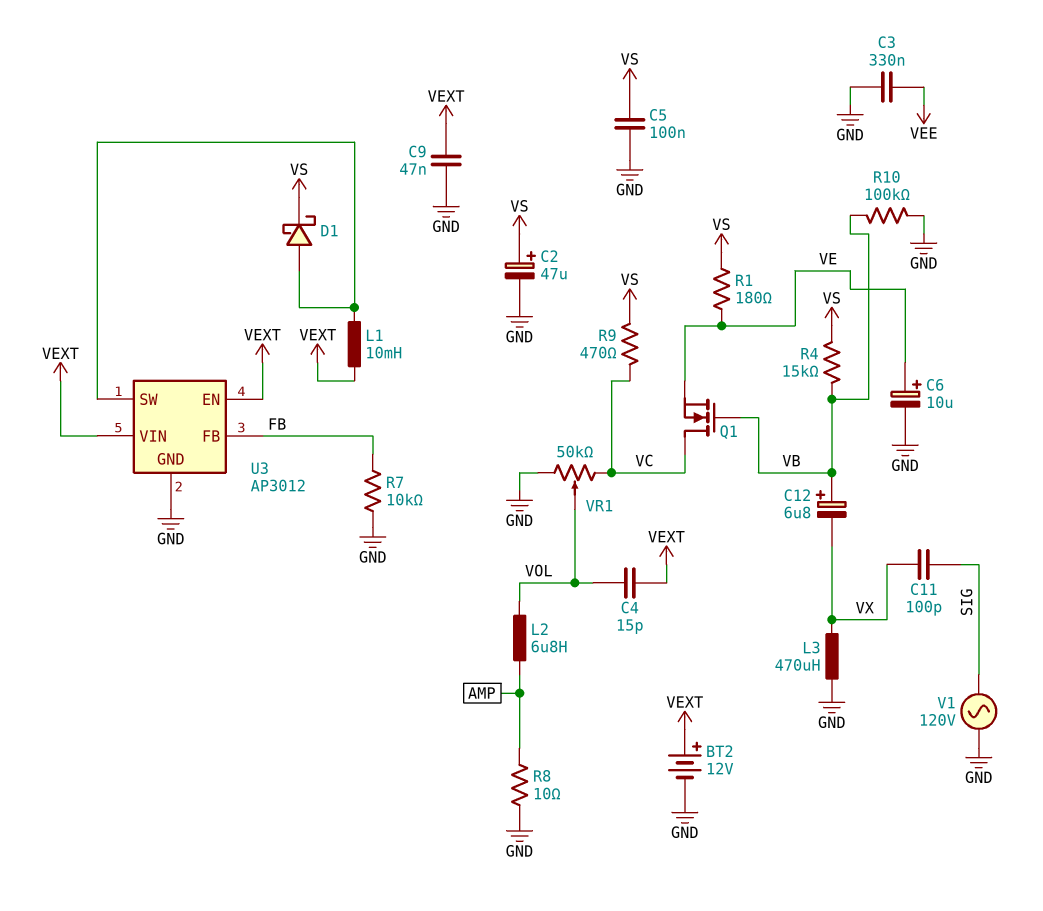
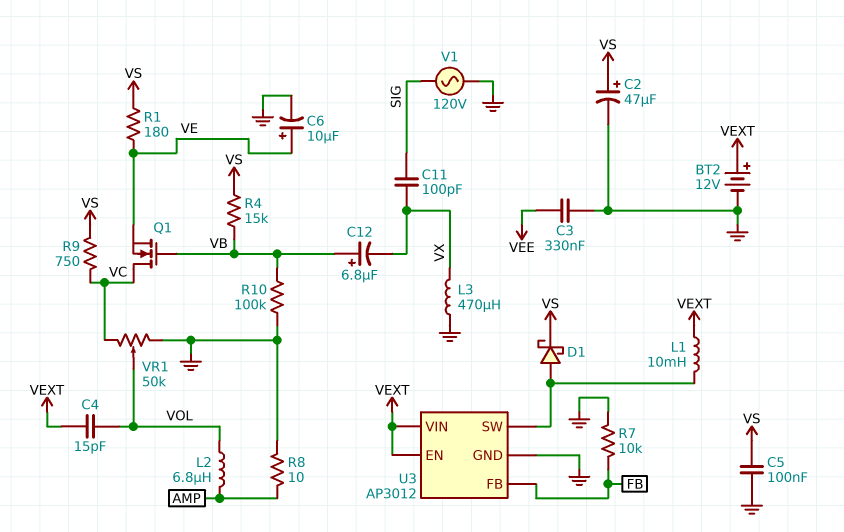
C9: 47nF (GND, VEXT) -> none
R9: 470 (VC, VS) -> 750 (VC, VS)

